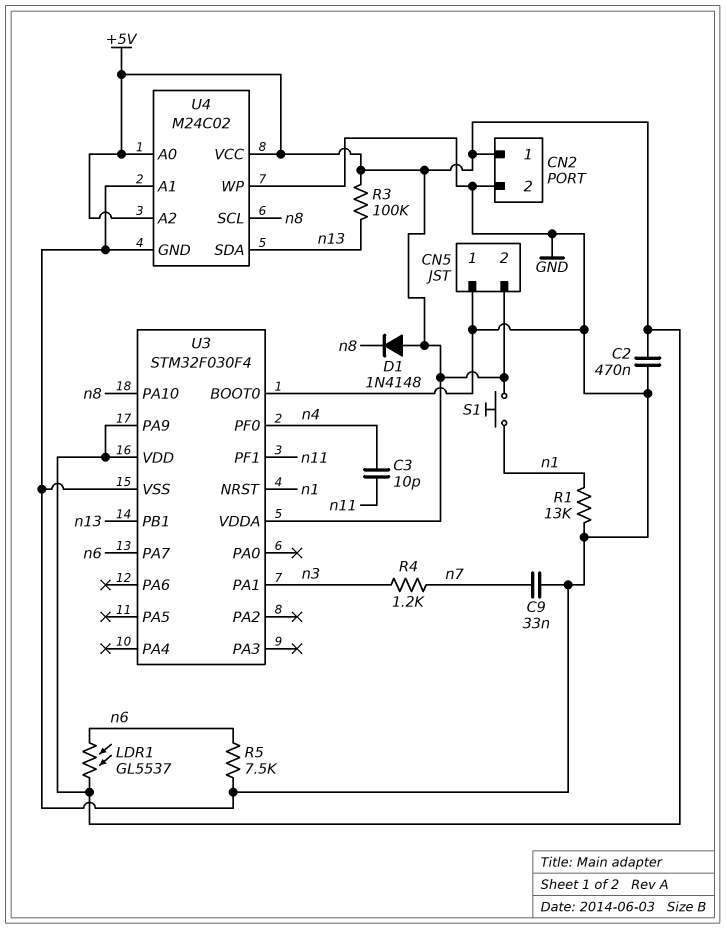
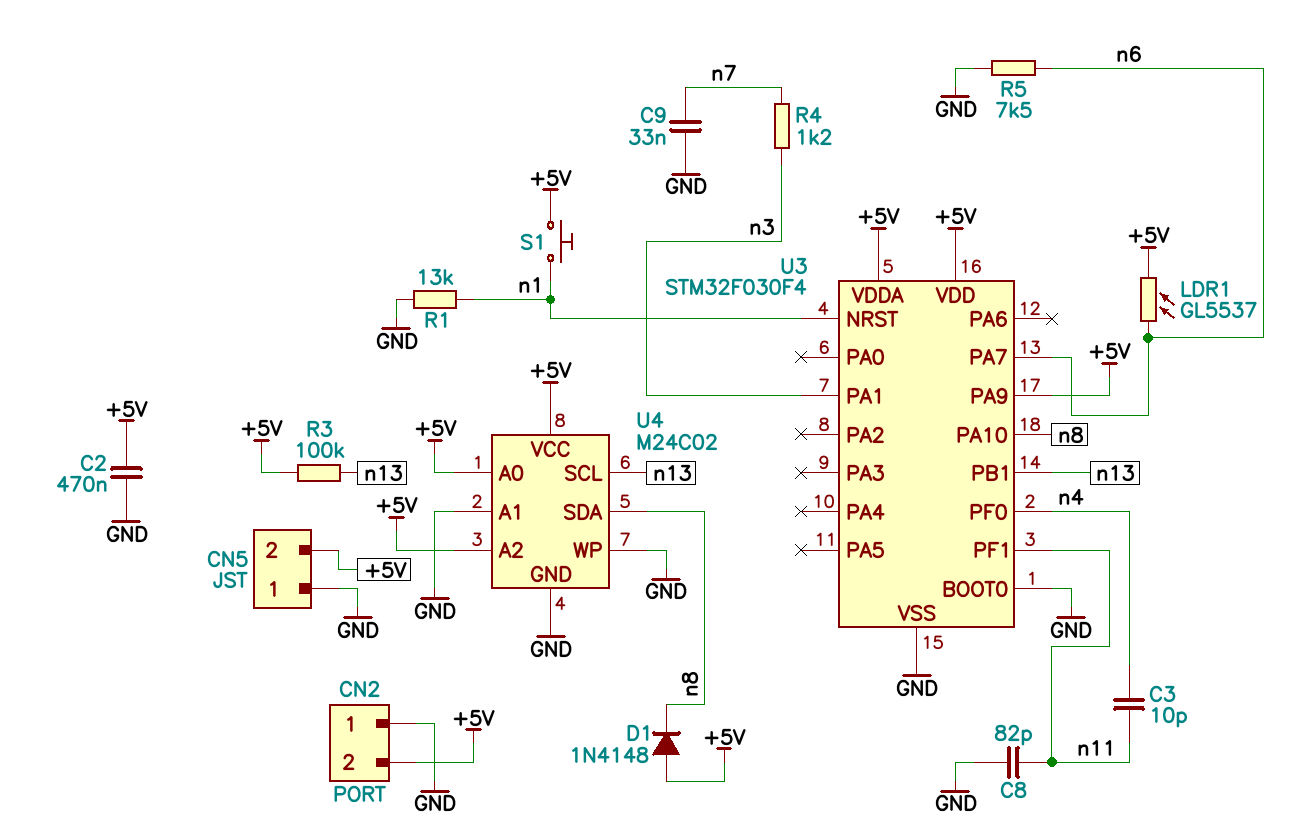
C8: none -> 82pF (GND, n11)
CN2 pin 1: +5V -> GND
CN2 pin 2: GND -> +5V
U4 pin SCL: n8 -> n13
U4 pin SDA: n13 -> n8

